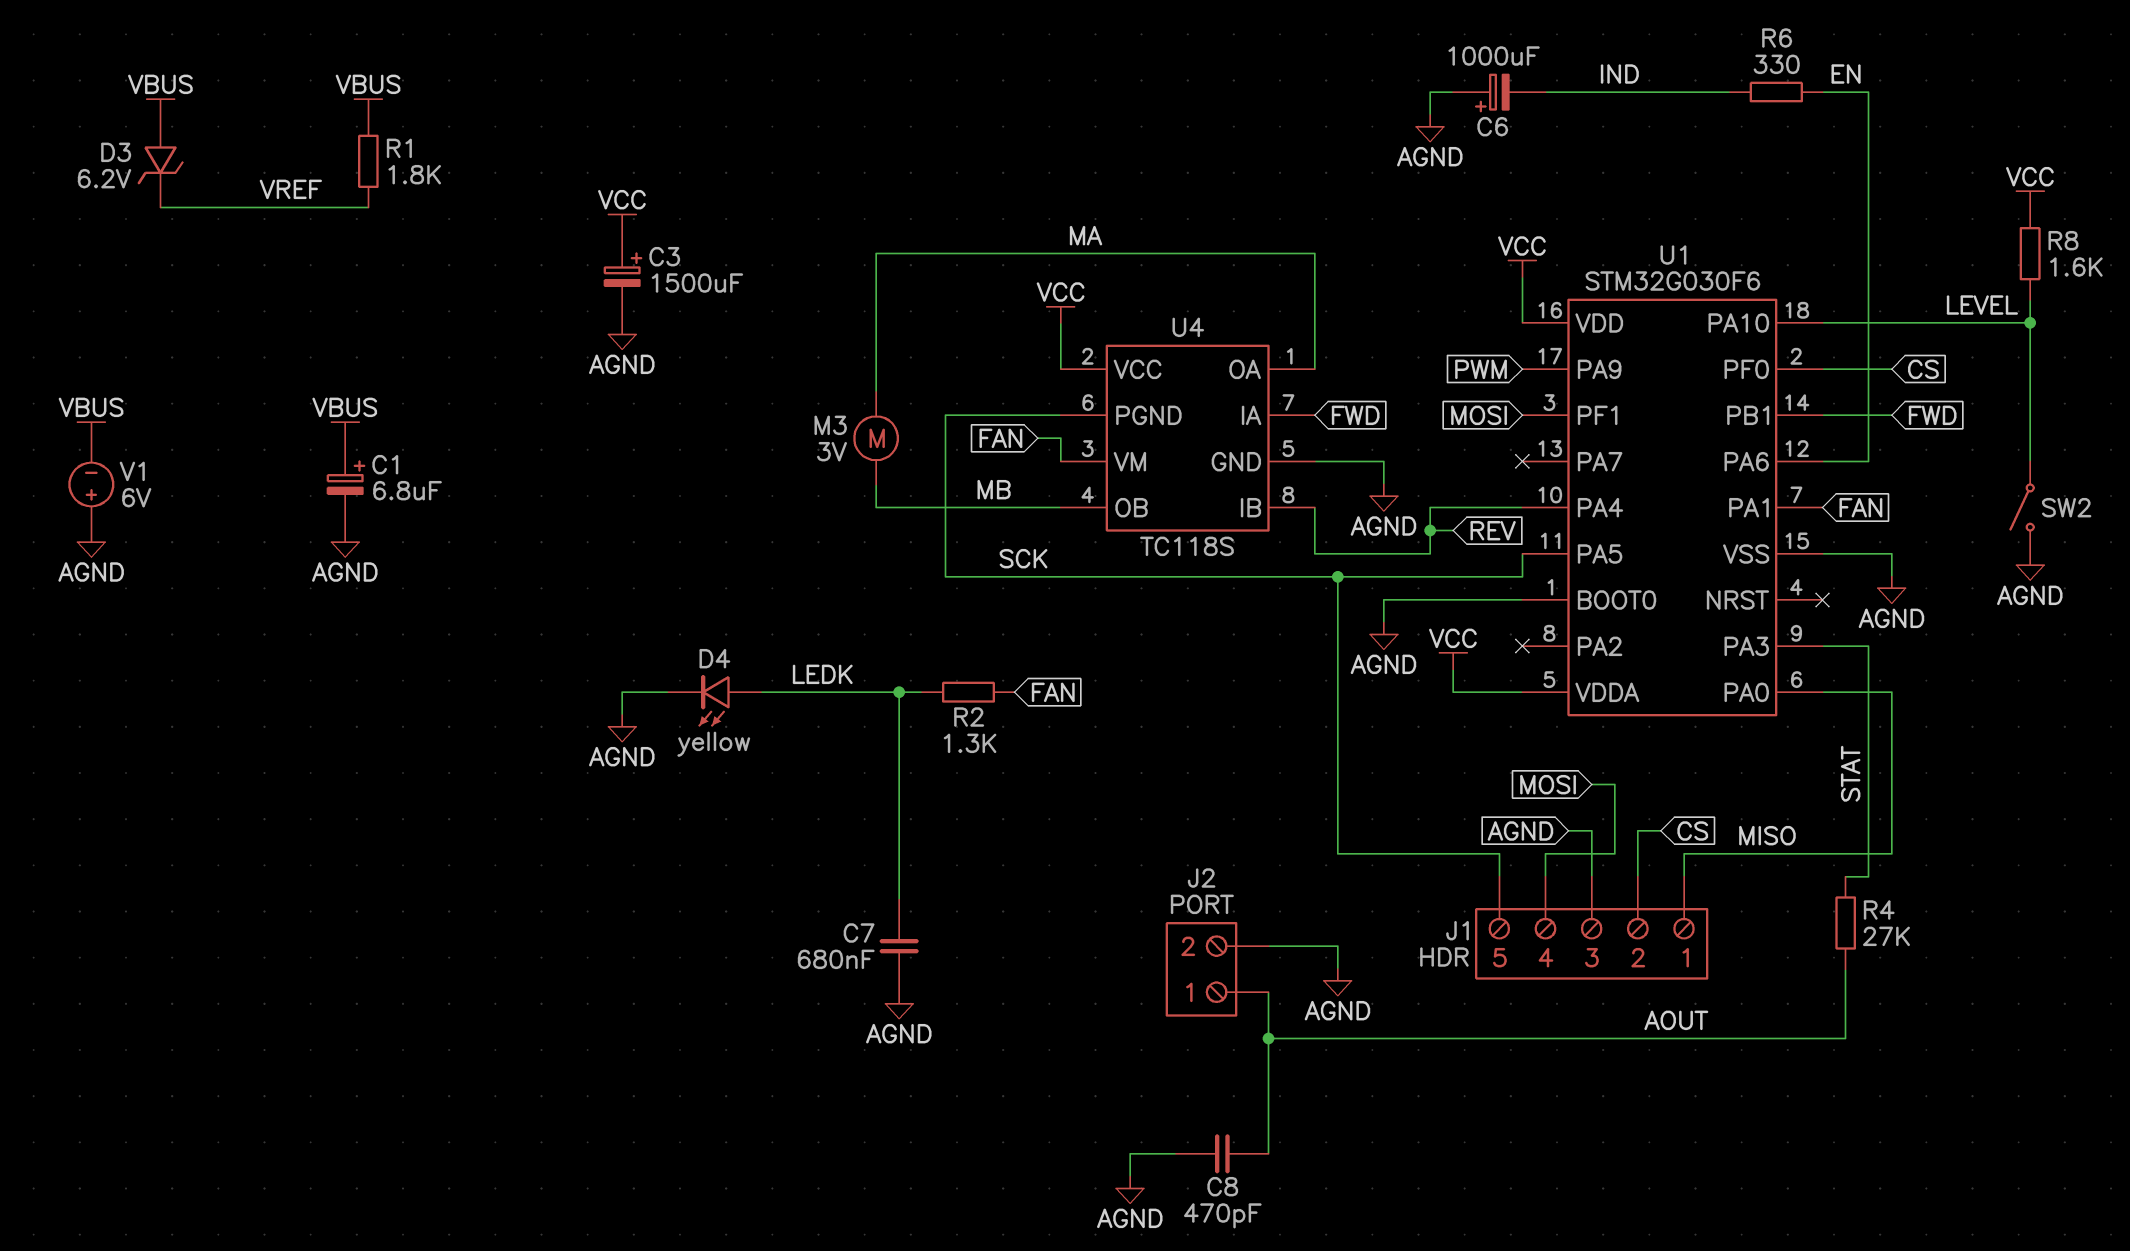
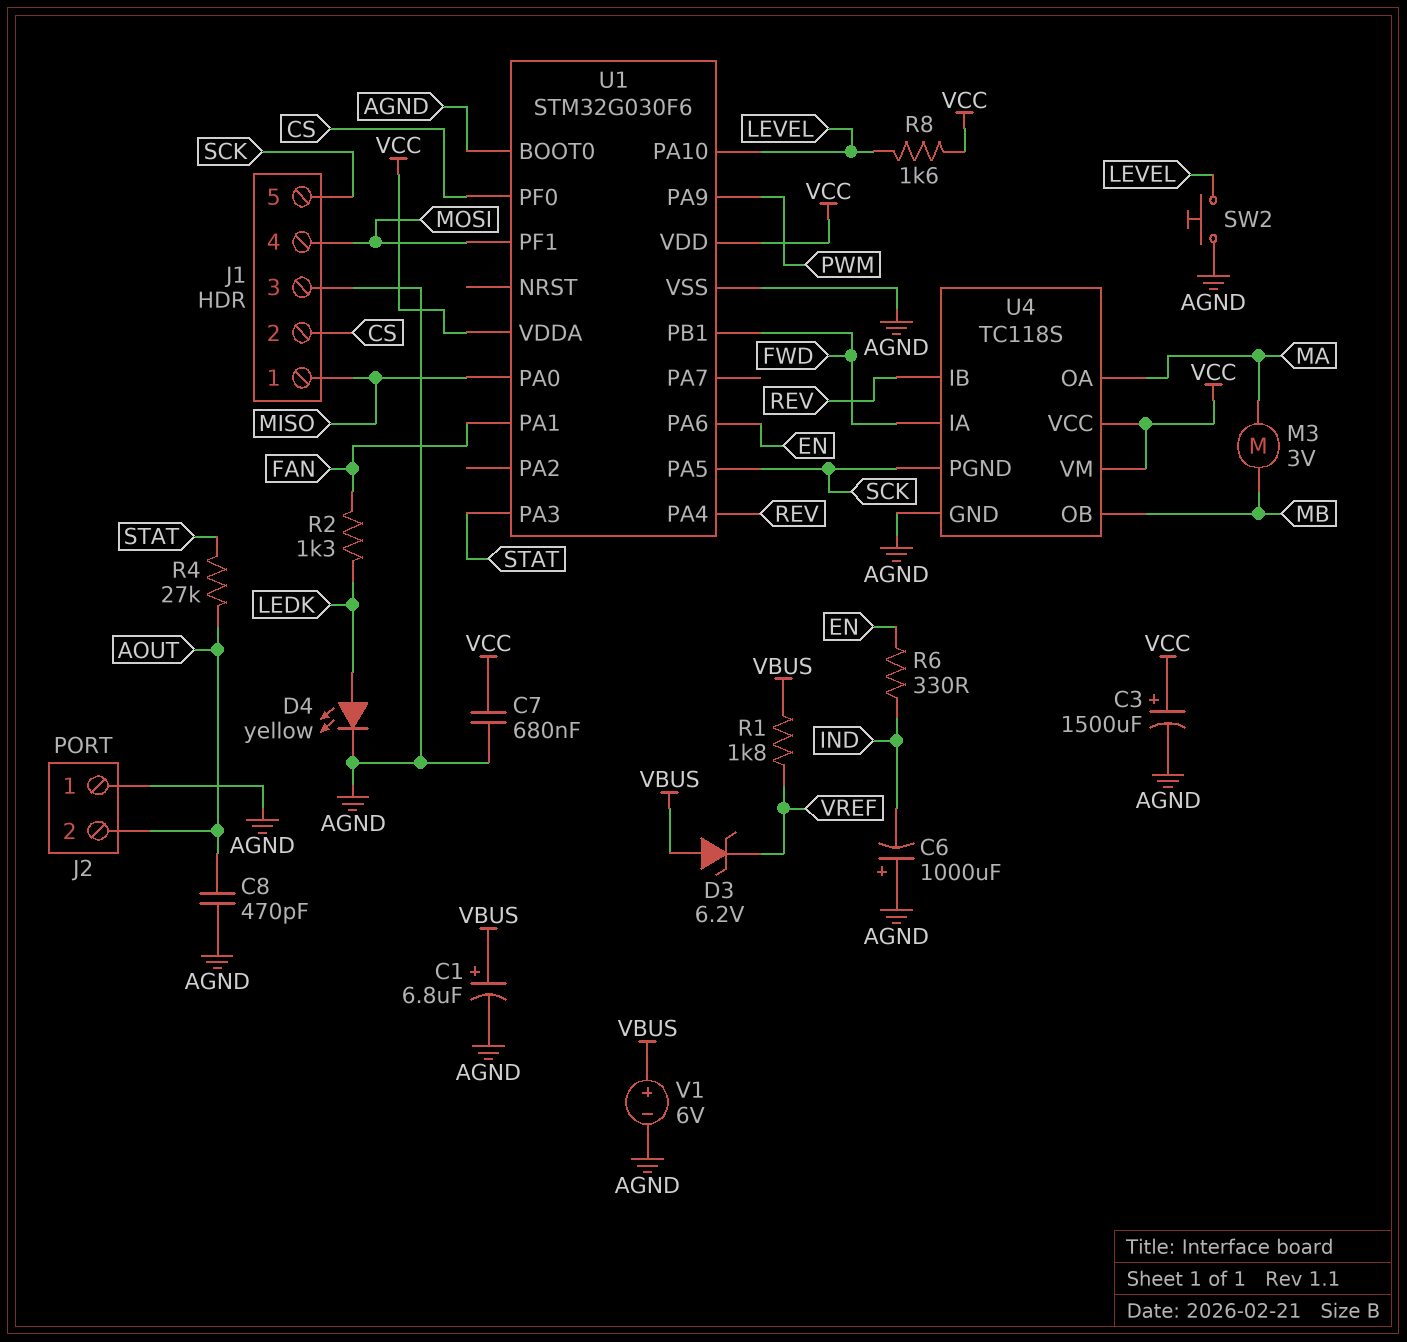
C7: 680nF (AGND, LEDK) -> 680nF (AGND, VCC)
J2 pin 1: AOUT -> AGND
J2 pin 2: AGND -> AOUT
SW2: switch (AGND, LEVEL) -> button (AGND, LEVEL)
U4 pin VM: FAN -> VCC
V1: 6V (plus AGND, minus VBUS) -> 6V (plus VBUS, minus AGND)

